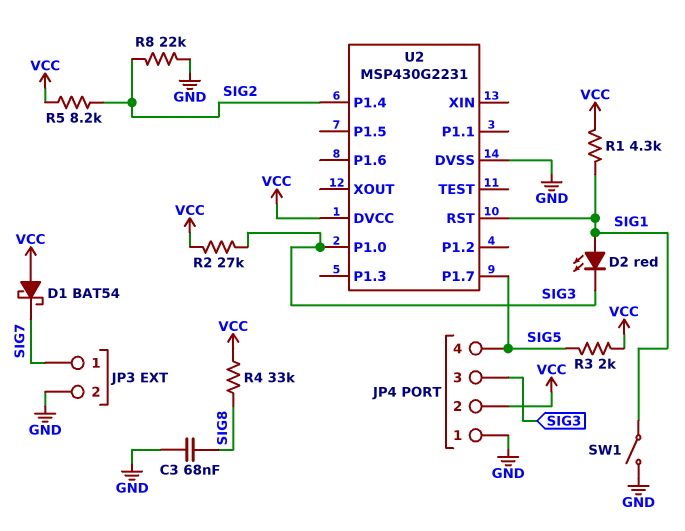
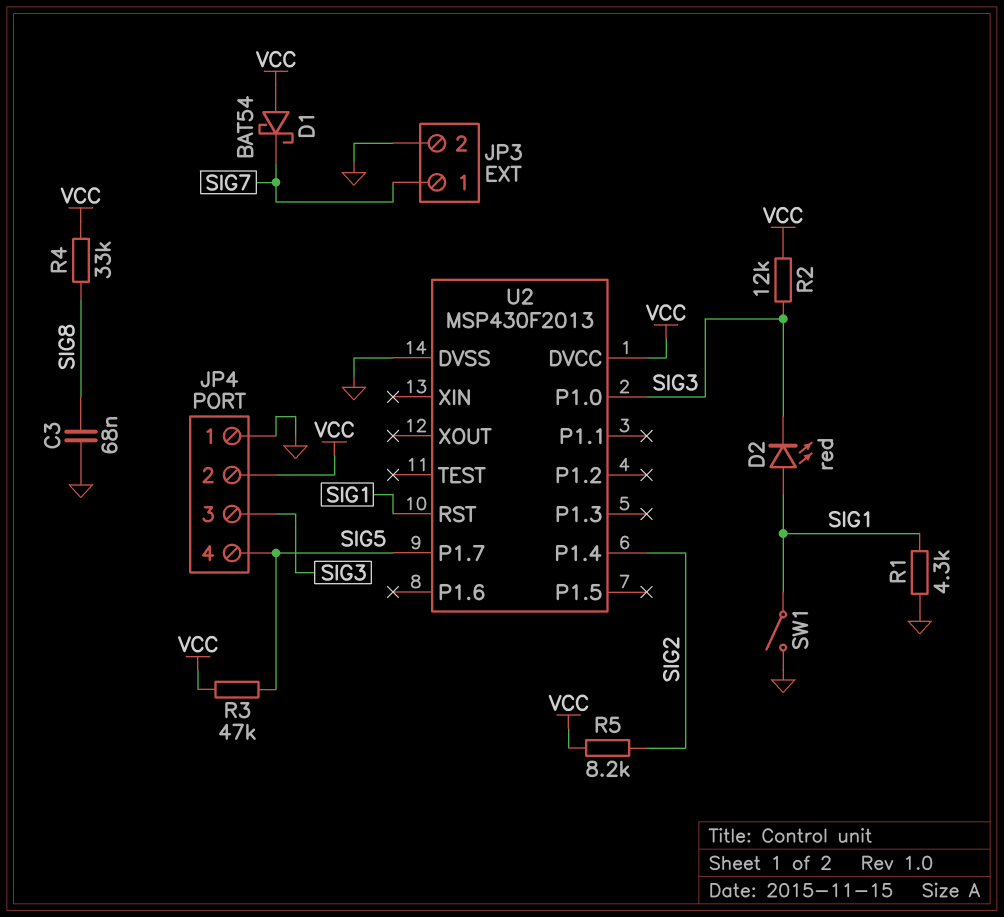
R1: 4.3k (SIG1, VCC) -> 4.3k (GND, SIG1)
R2: 27k (SIG3, VCC) -> 12k (SIG3, VCC)
R3: 2k (SIG5, VCC) -> 47k (SIG5, VCC)
R8: 22k (GND, SIG2) -> none
U2: MSP430G2231 -> MSP430F2013

